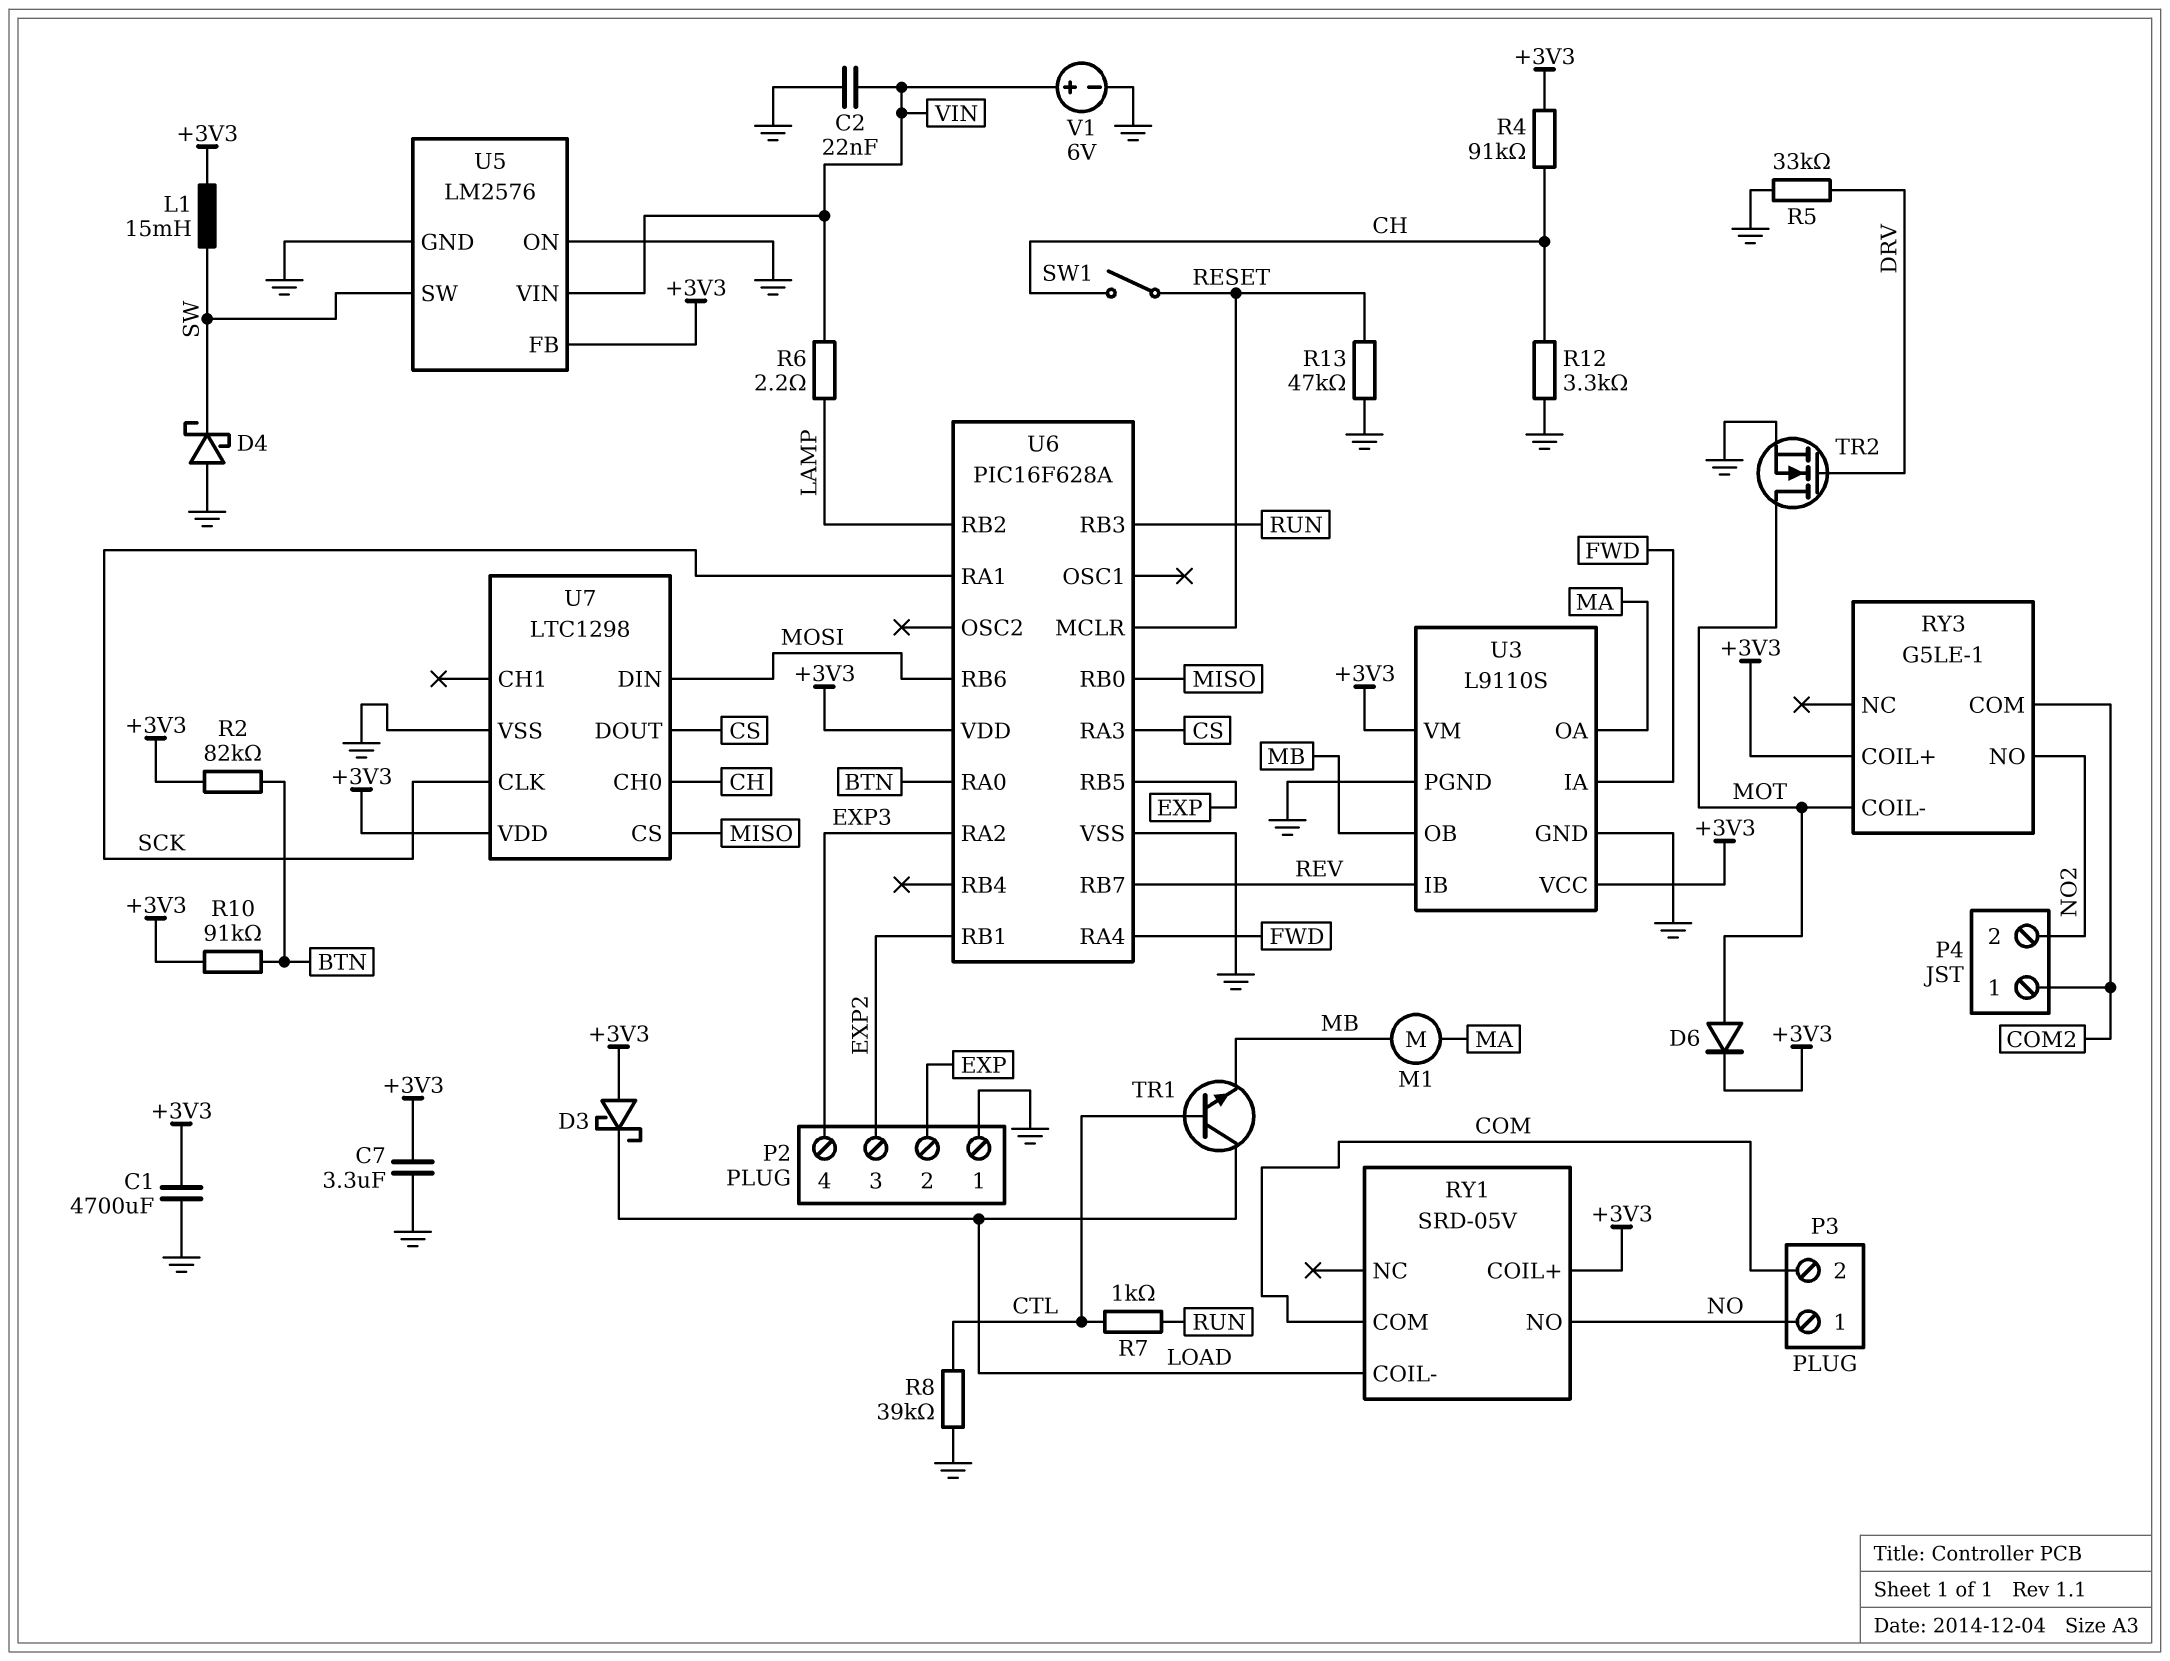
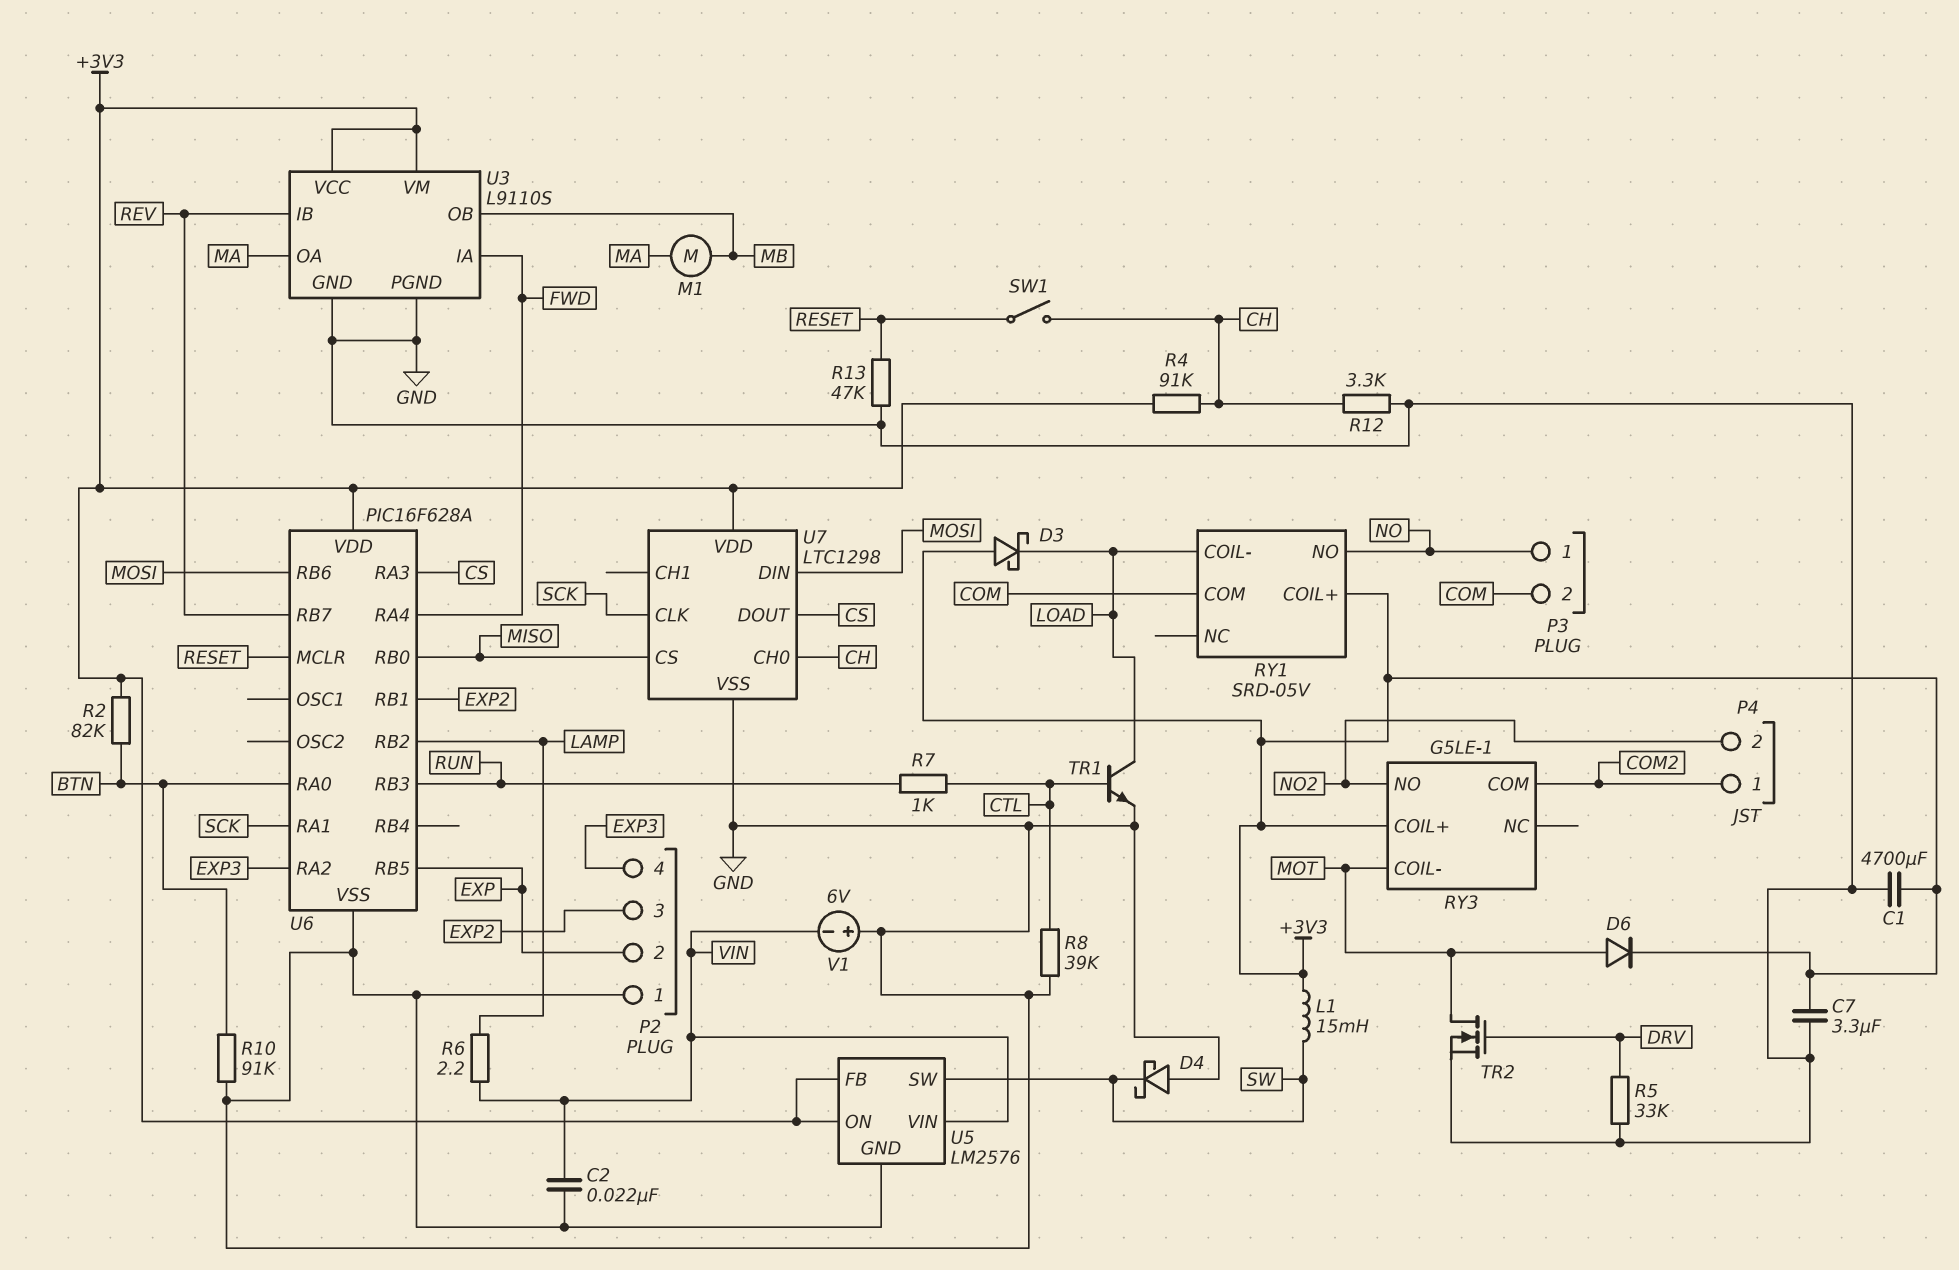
R10: 91k (+3V3, BTN) -> 91k (BTN, GND)
TR1: NPN (B CTL, C LOAD, E MB) -> NPN (B CTL, C LOAD, E GND)
U5 pin ON: GND -> +3V3
V1: 6V (plus VIN, minus GND) -> 6V (plus GND, minus VIN)

